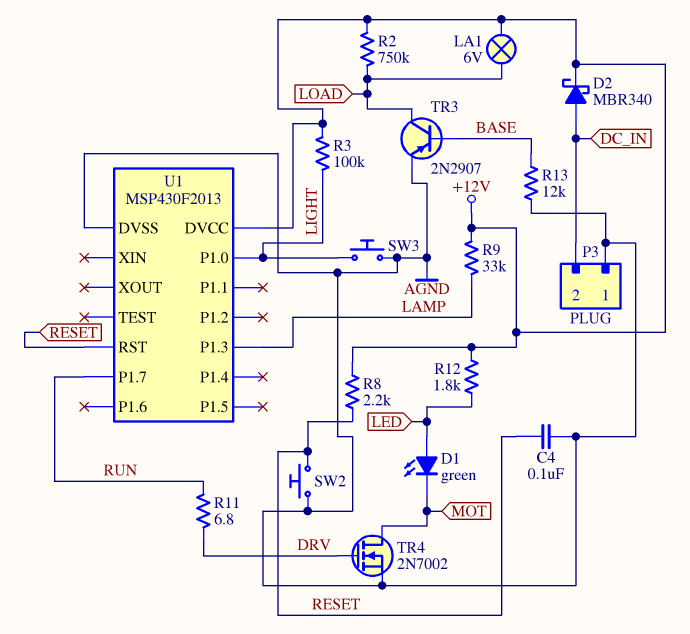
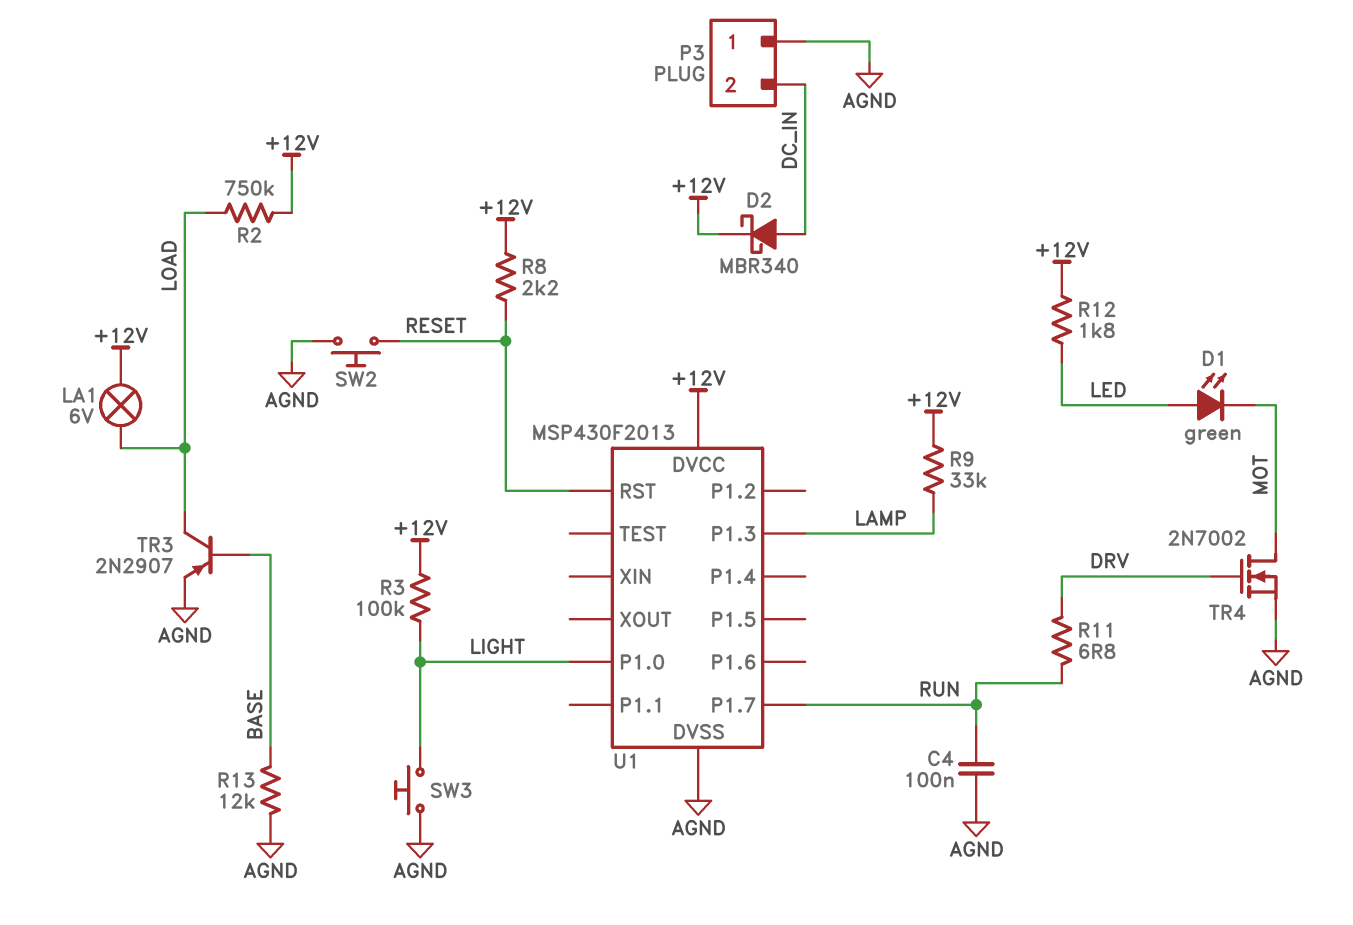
C4: 100nF (AGND, RESET) -> 100nF (AGND, RUN)

